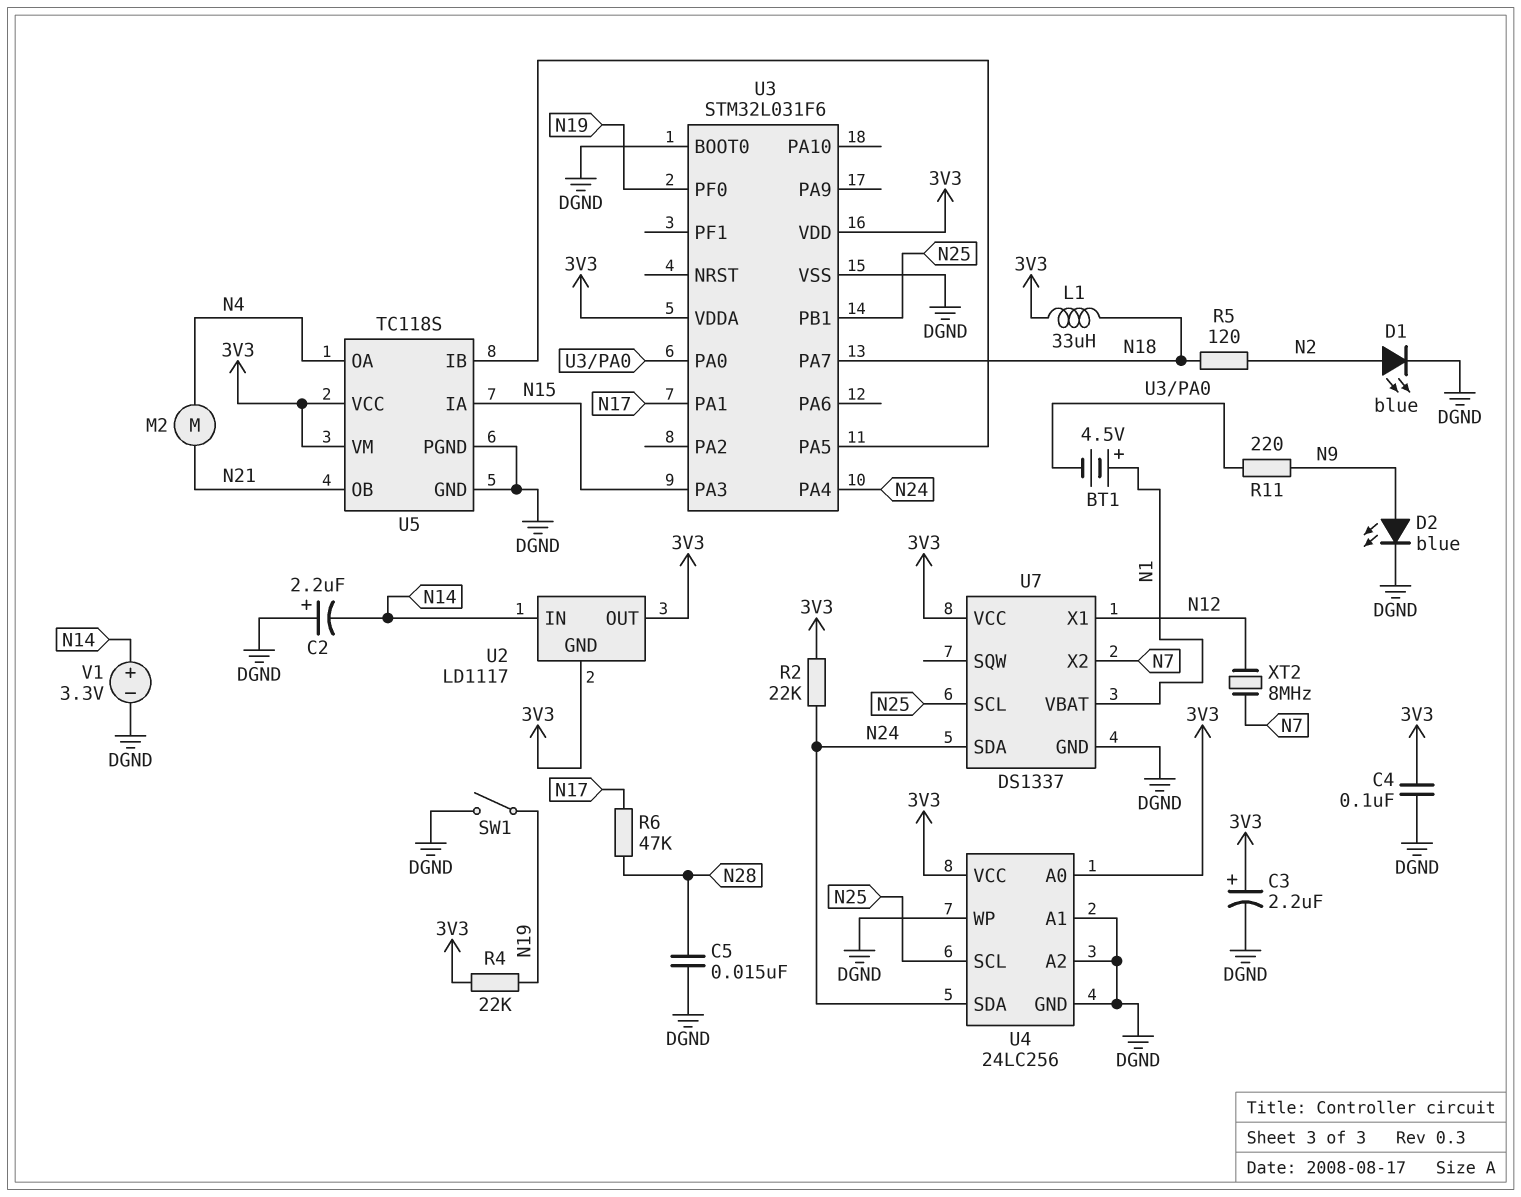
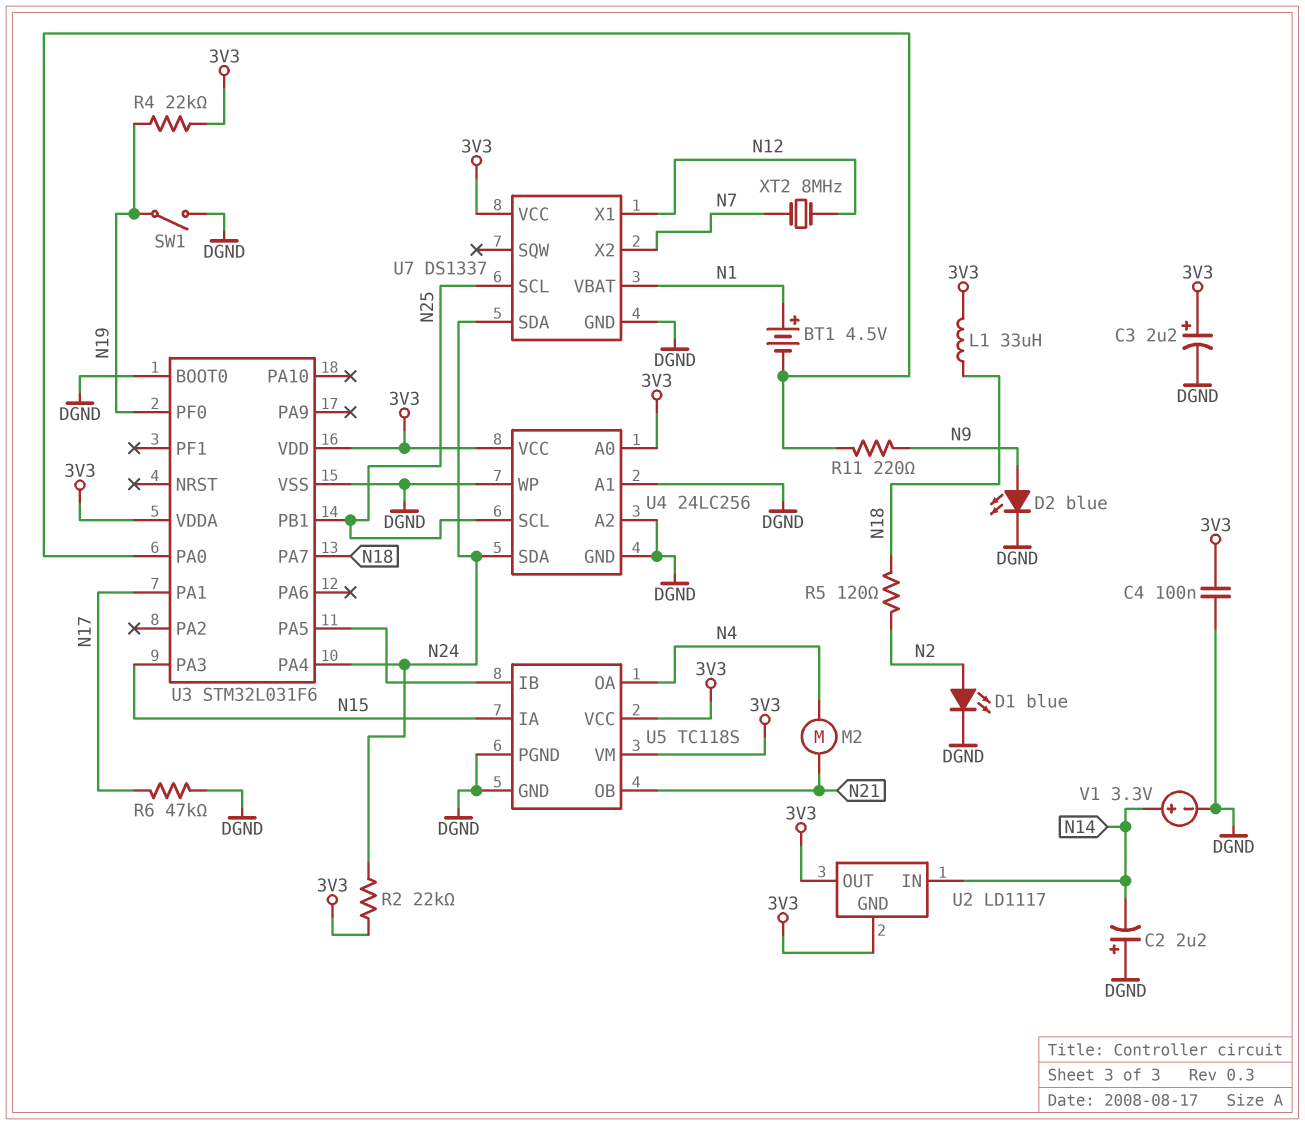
C5: 15nF (DGND, N28) -> none
R6: 47k (N17, N28) -> 47k (DGND, N17)

